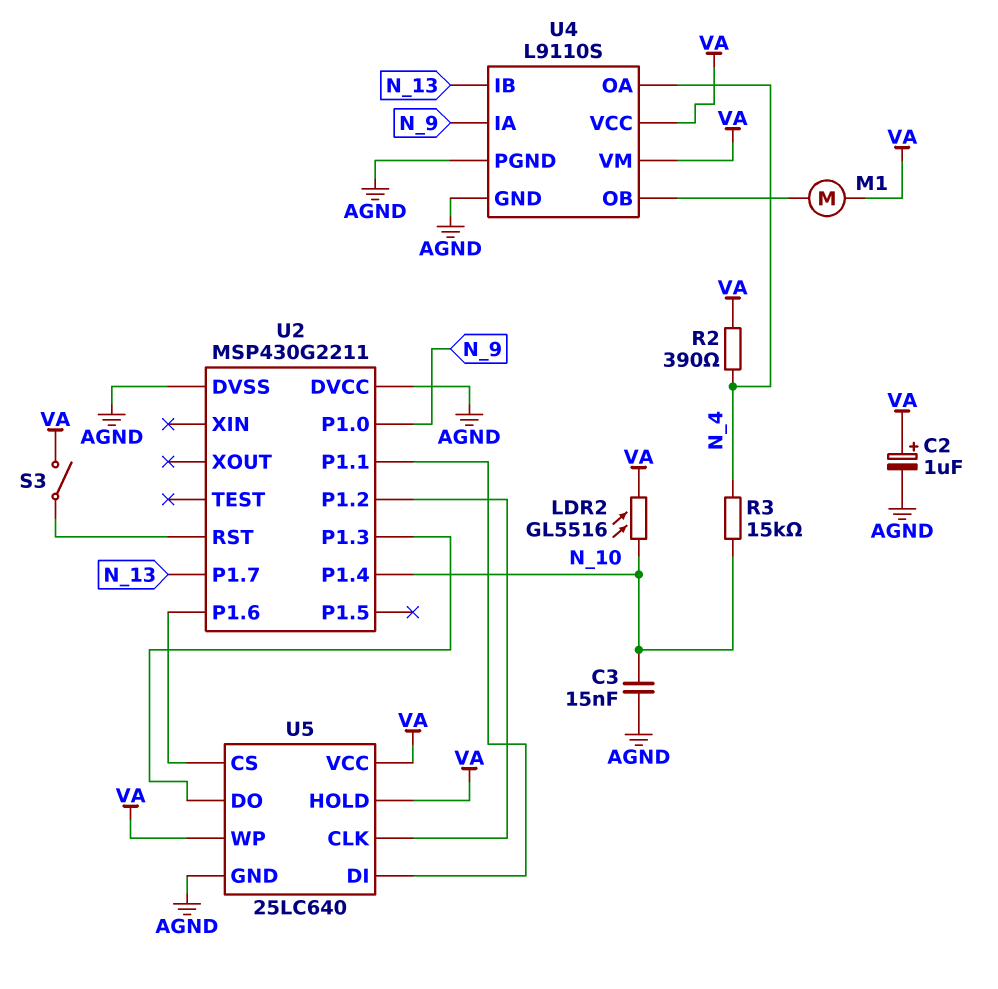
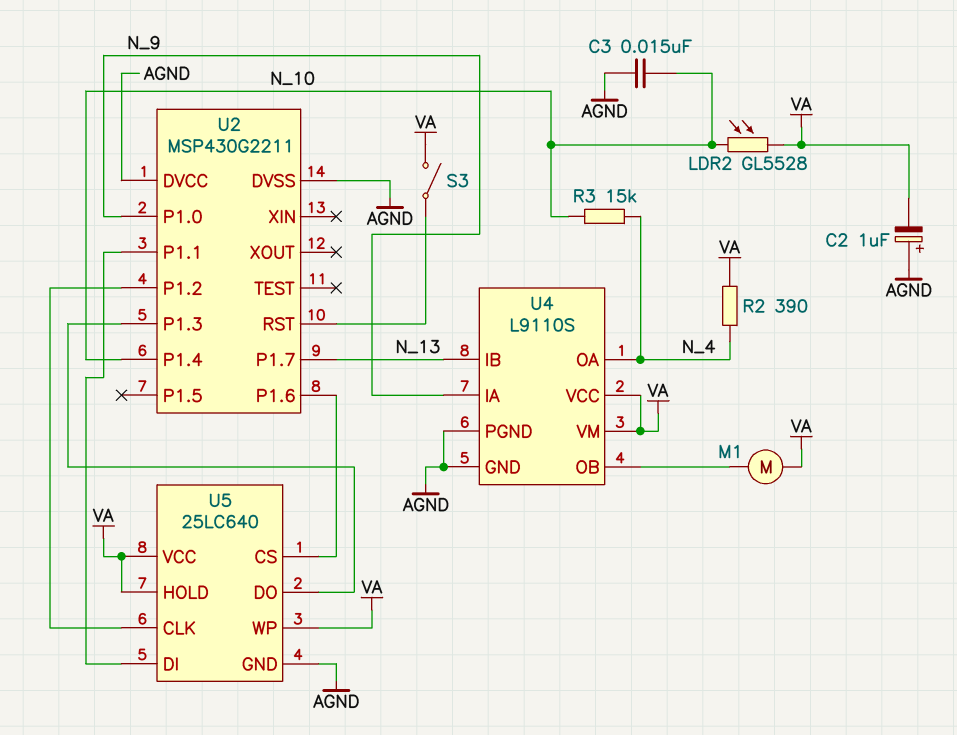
C2: 1uF (plus VA, minus AGND) -> 1uF (plus AGND, minus VA)
LDR2: GL5516 (N_10, VA) -> GL5528 (N_10, VA)

